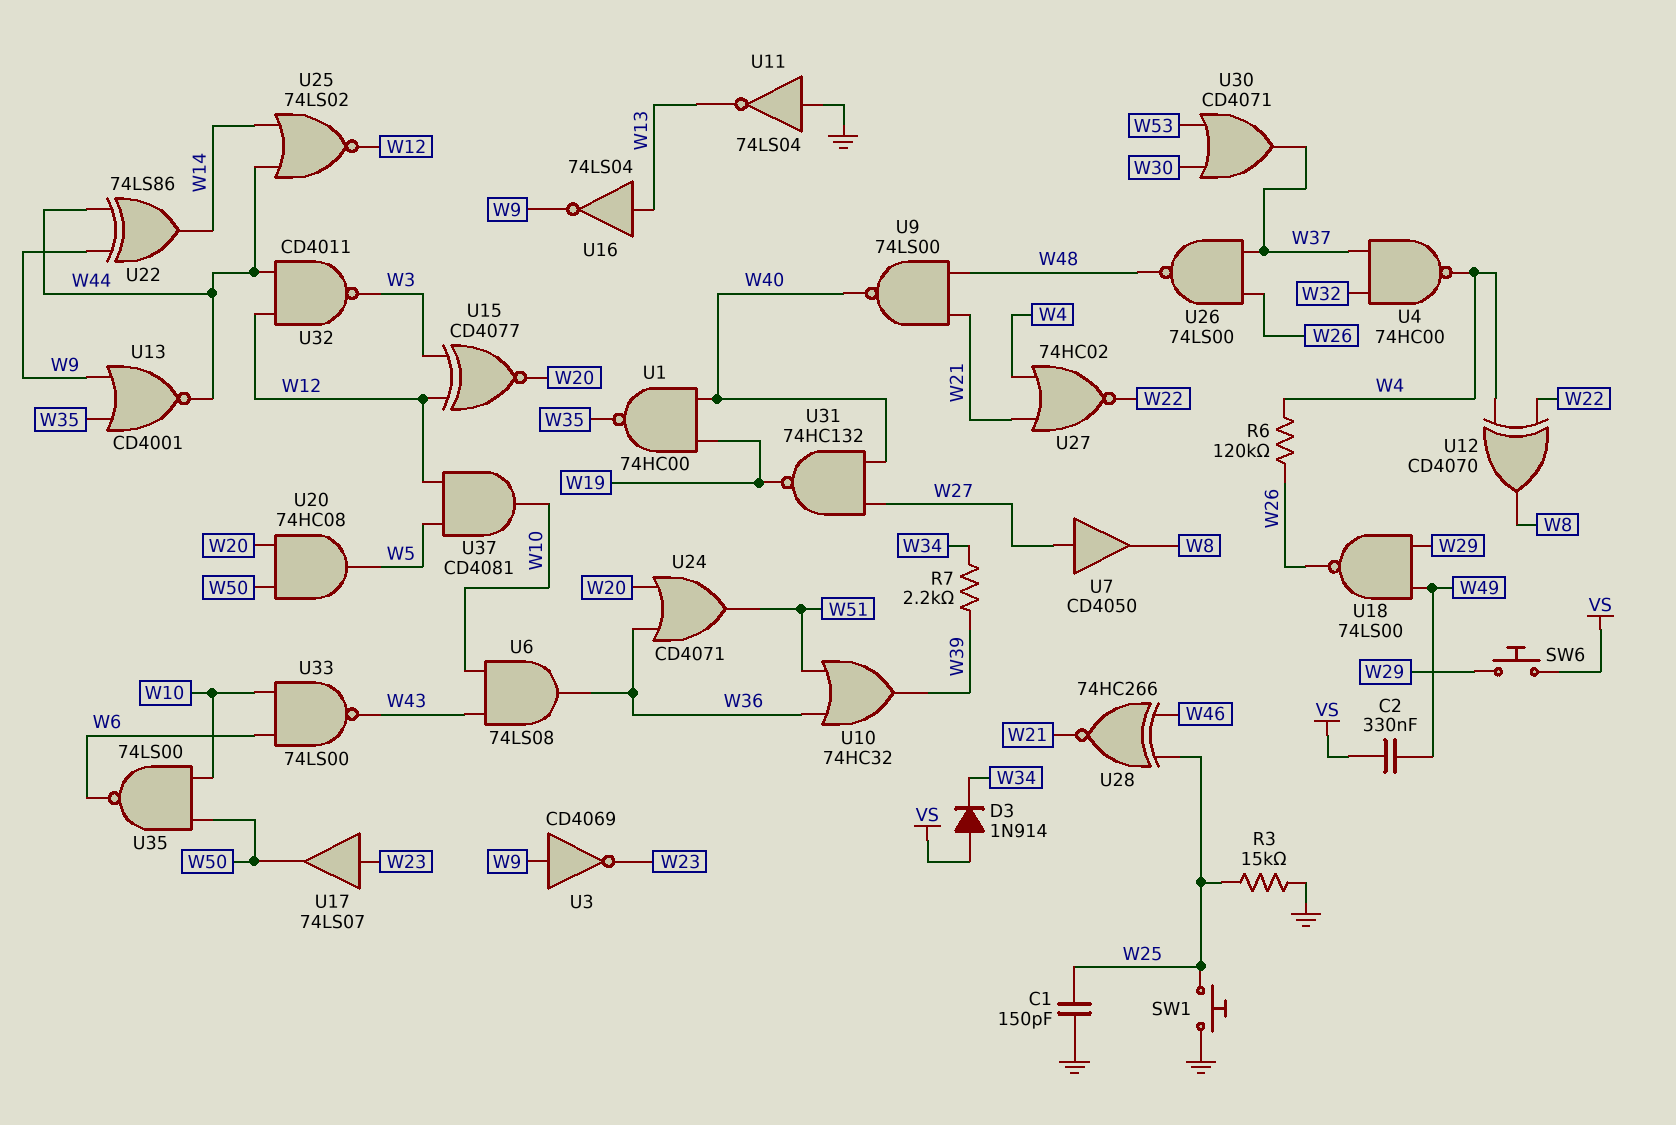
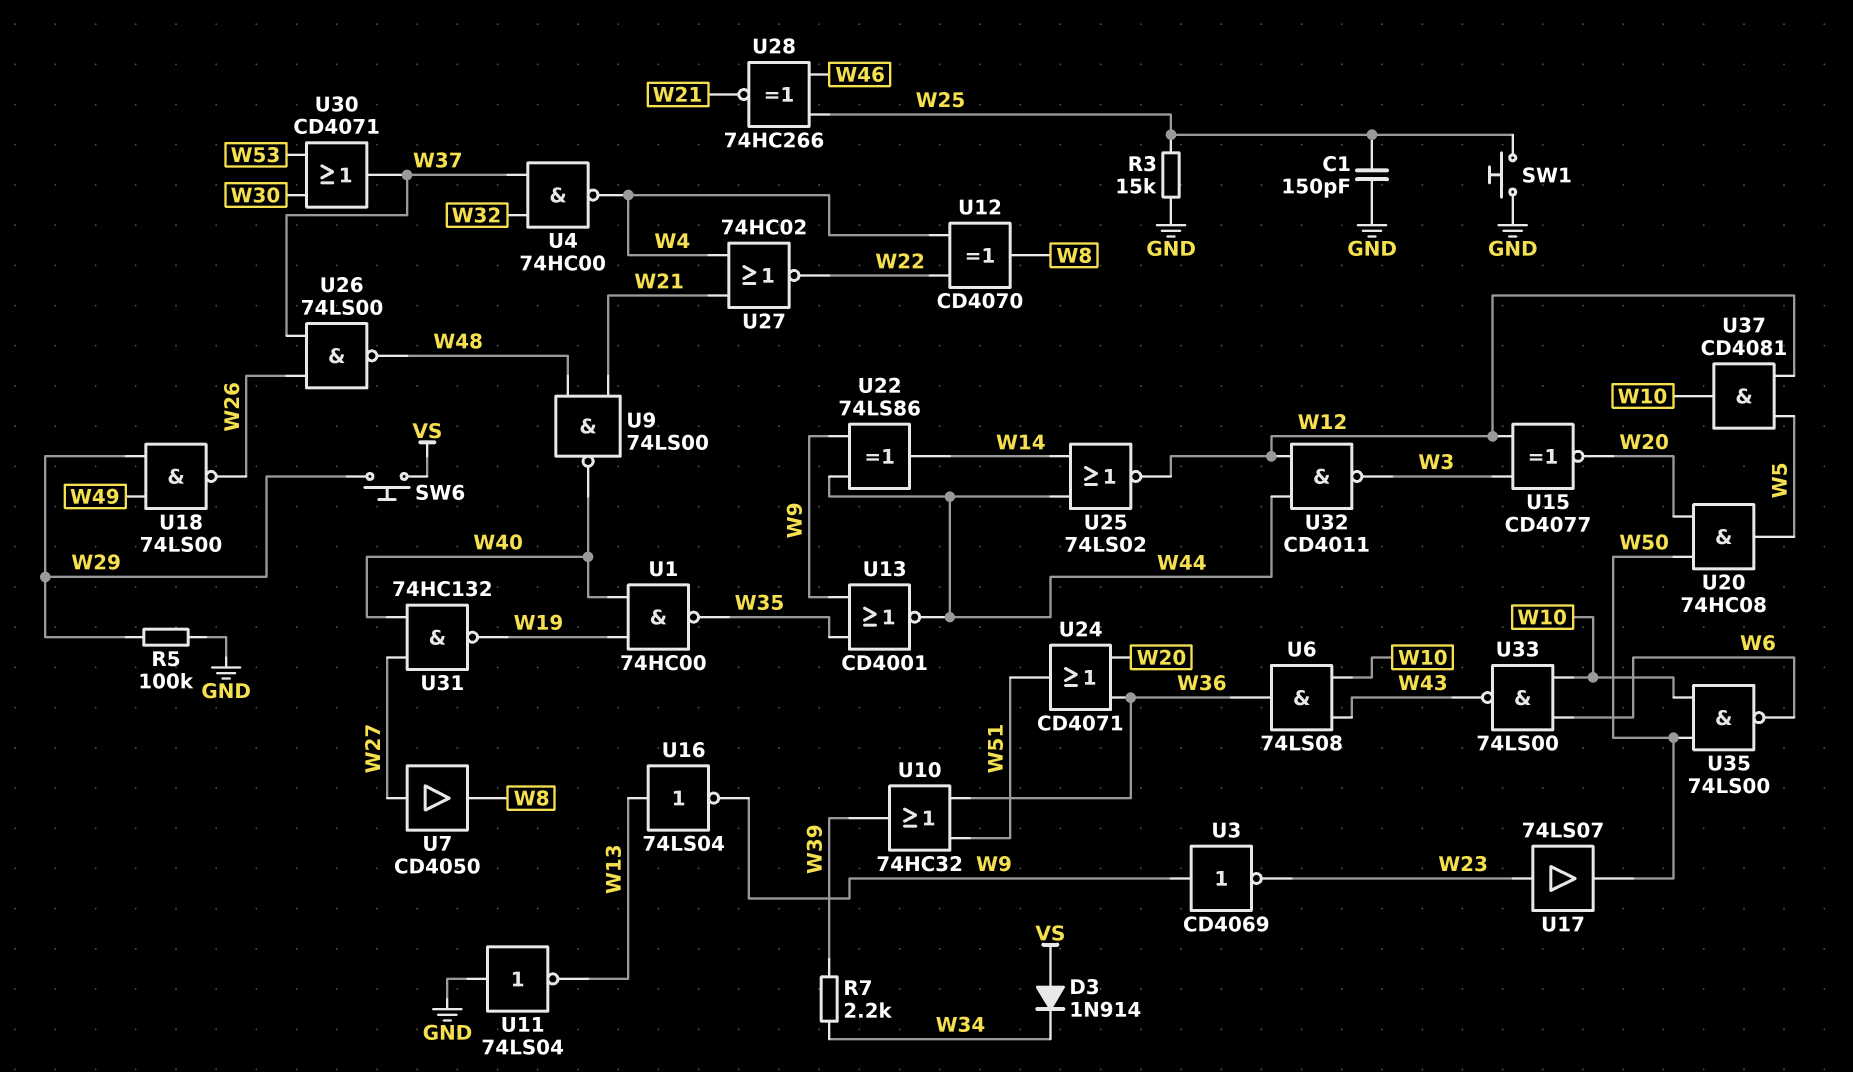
C2: 330nF (VS, W49) -> none
R5: none -> 100k (GND, W29)
R6: 120k (W4, W26) -> none

